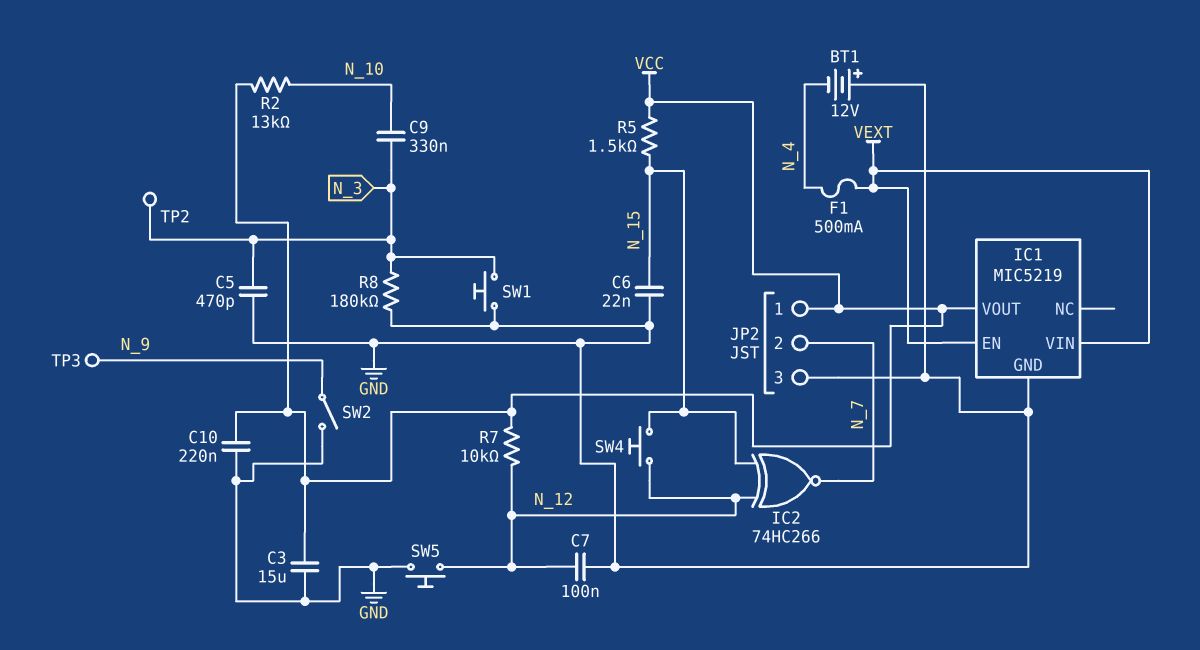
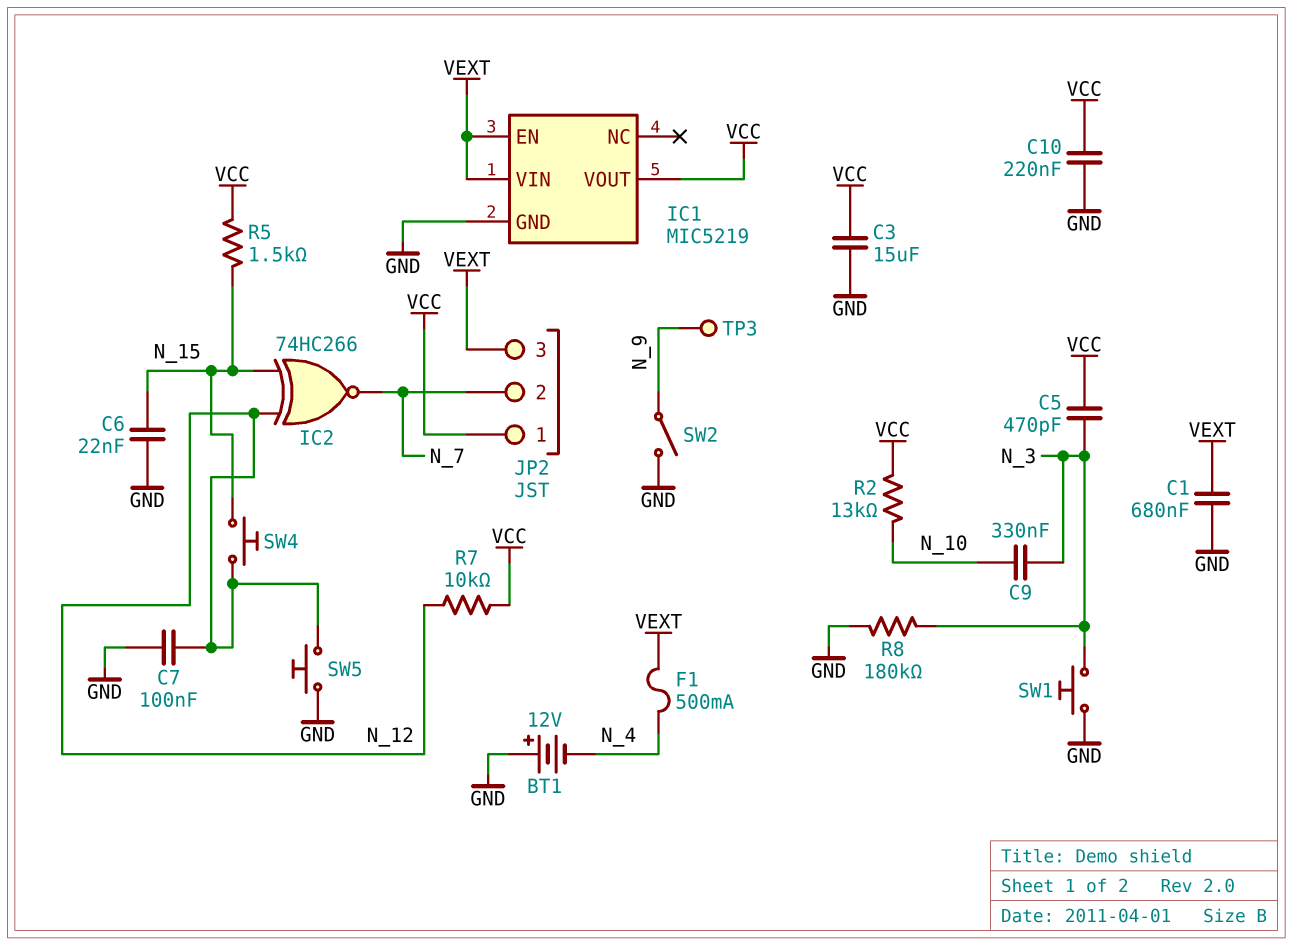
C1: none -> 680nF (GND, VEXT)
C5: 470pF (GND, N_3) -> 470pF (N_3, VCC)
JP2 pin 3: GND -> VEXT
TP2: test point (N_3) -> none

